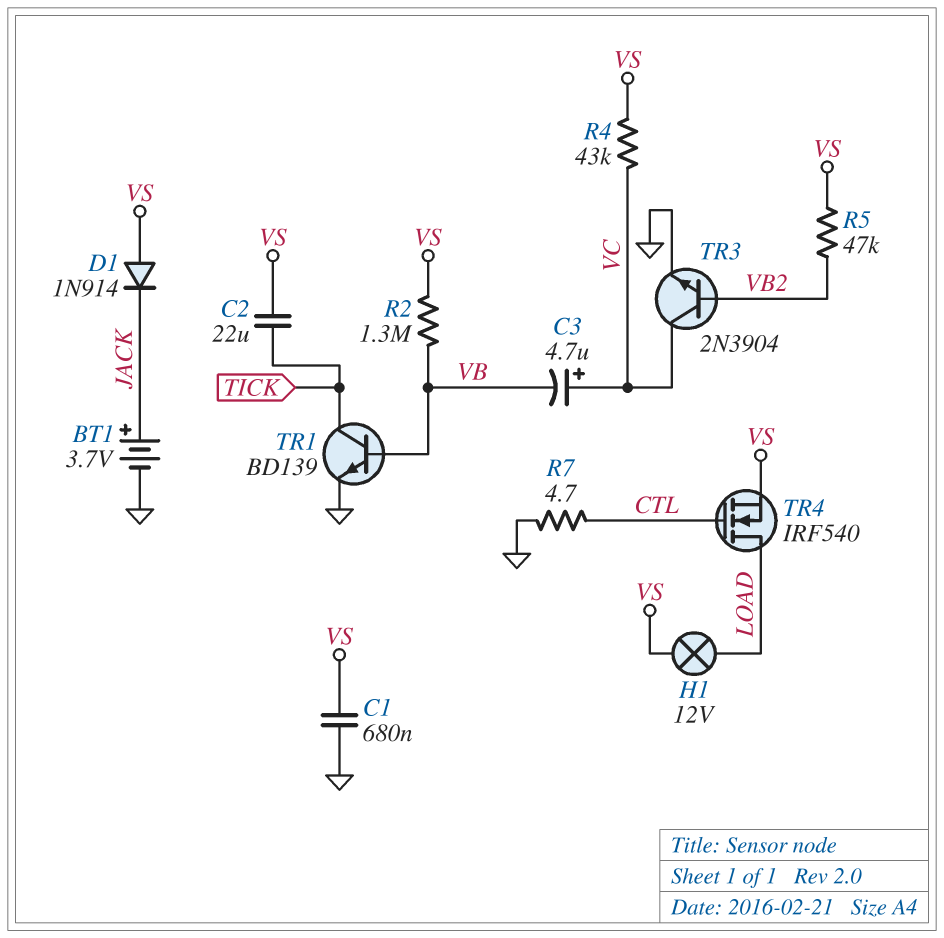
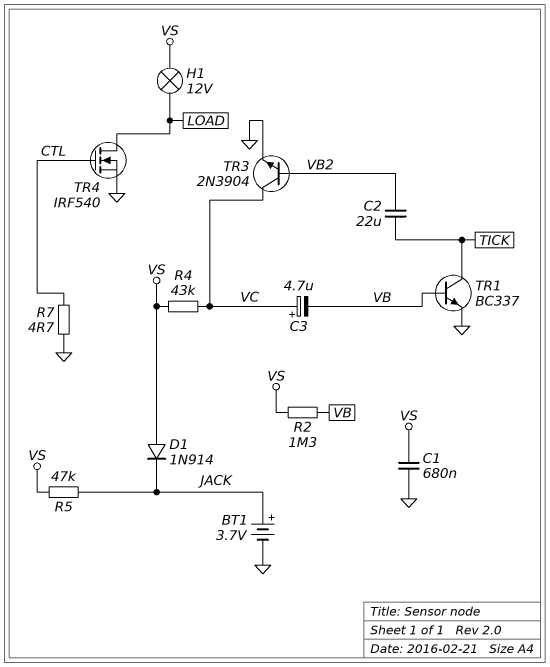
C2: 22uF (TICK, VS) -> 22uF (TICK, VB2)
R5: 47k (VB2, VS) -> 47k (JACK, VS)
TR1: NPN BD139 (B VB, C TICK, E GND) -> NPN BC337 (B VB, C TICK, E GND)
TR4: NMOS IRF540 (G CTL, D LOAD, S VS) -> NMOS IRF540 (G CTL, D LOAD, S GND)

